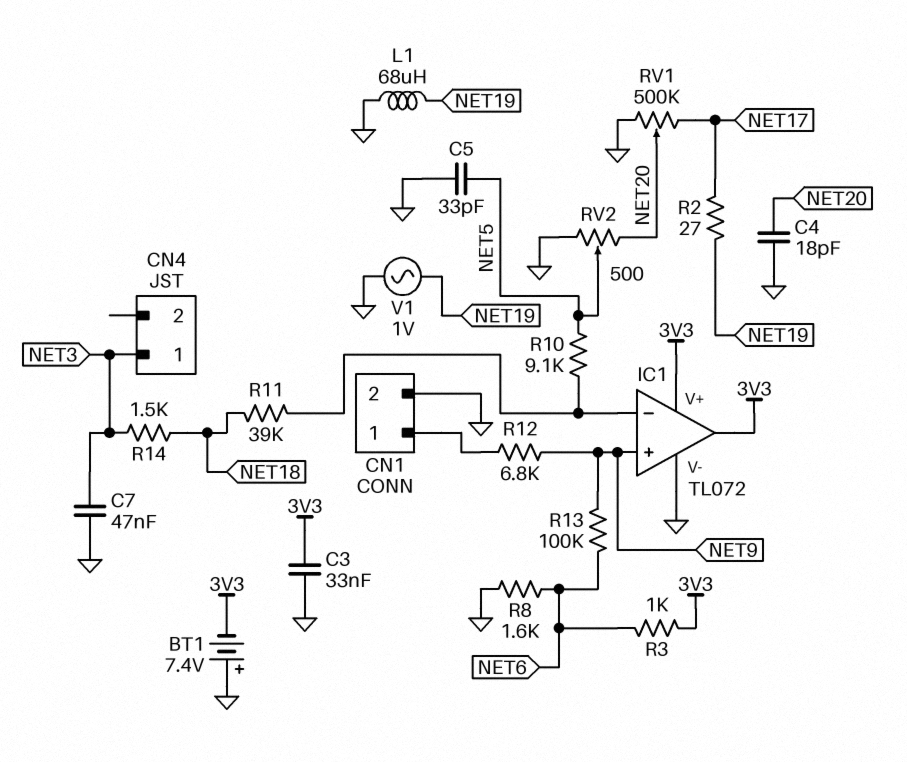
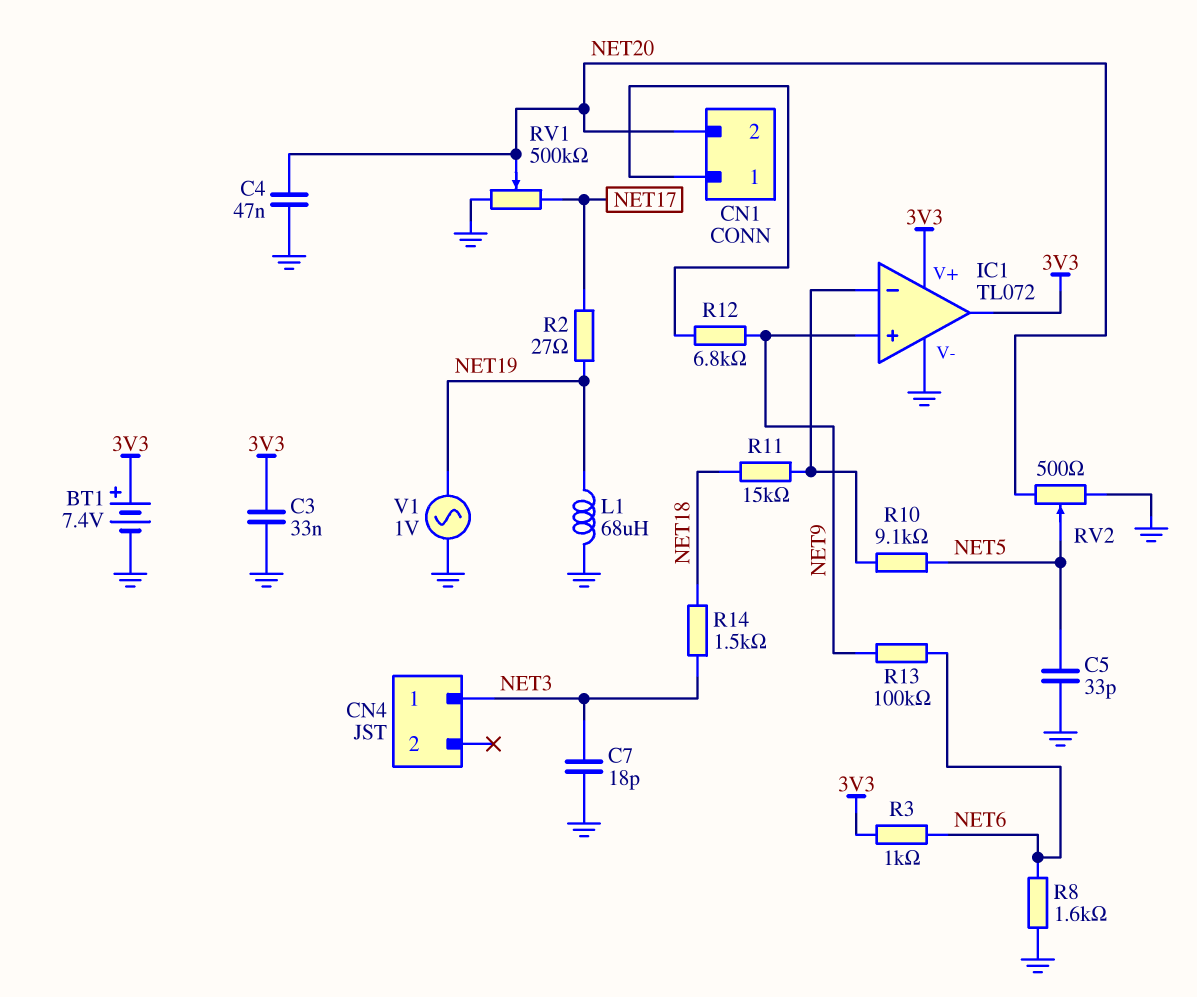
BT1: 7.4V (plus GND, minus 3V3) -> 7.4V (plus 3V3, minus GND)
C4: 18pF (GND, NET20) -> 47nF (GND, NET20)
C7: 47nF (GND, NET3) -> 18pF (GND, NET3)
CN1 pin 2: GND -> NET20
R11: 39k (IC1/in-, NET18) -> 15k (IC1/in-, NET18)

